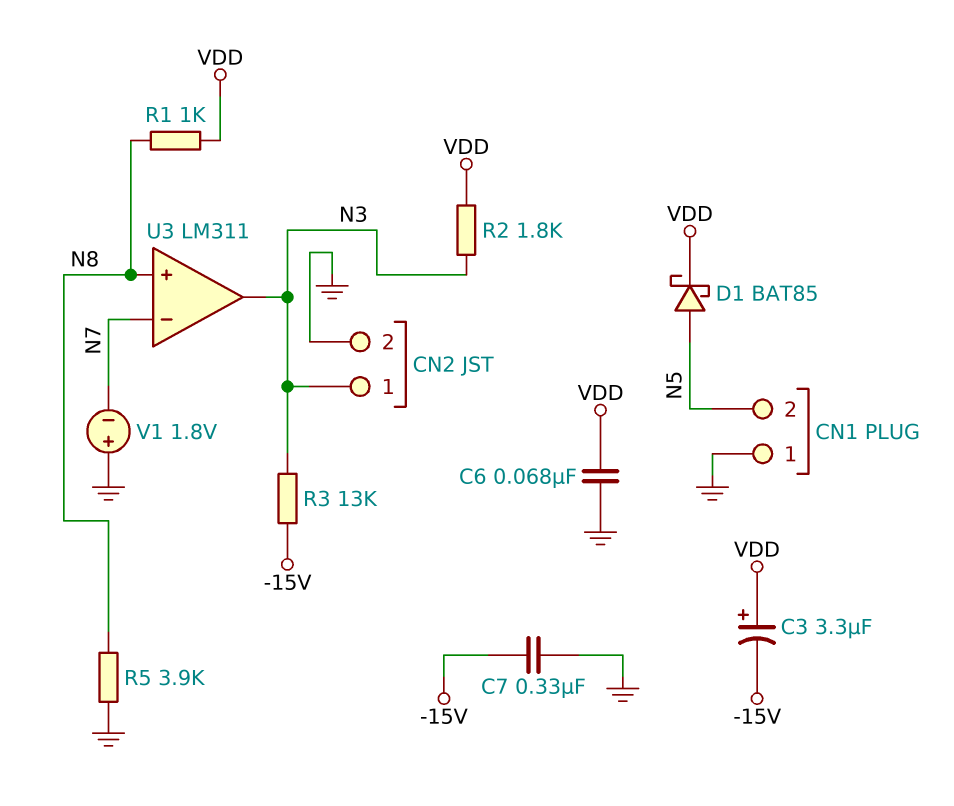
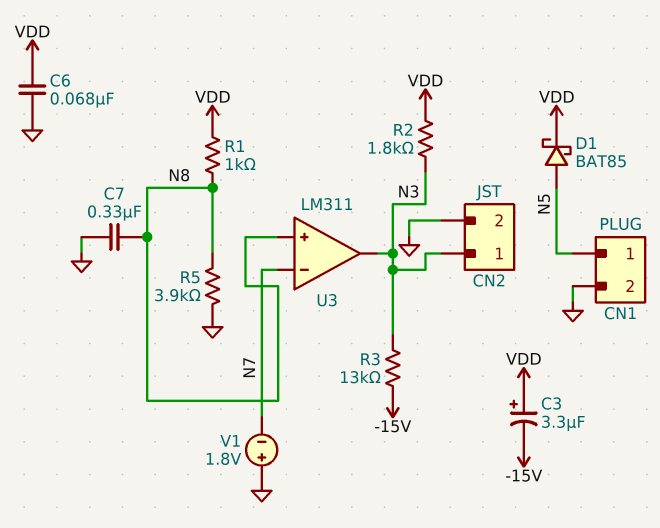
C7: 330nF (-15V, GND) -> 330nF (GND, N8)
CN1 pin 1: GND -> N5
CN1 pin 2: N5 -> GND

